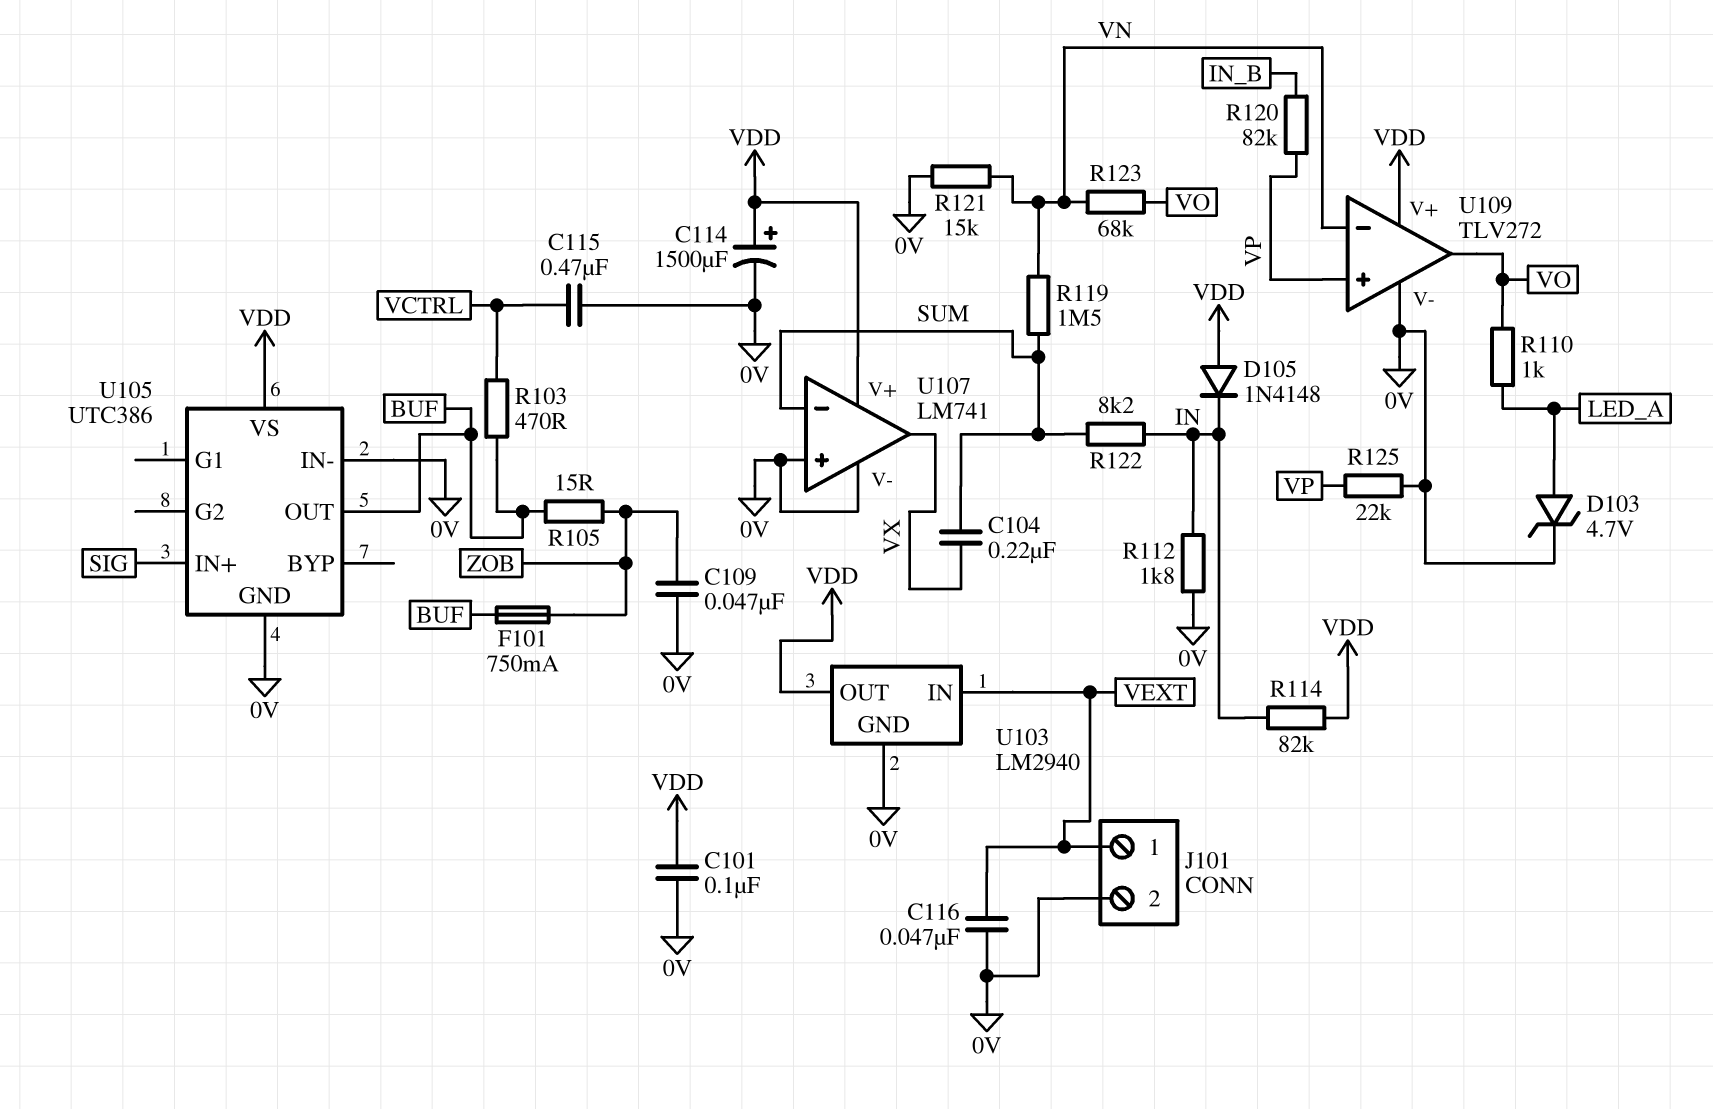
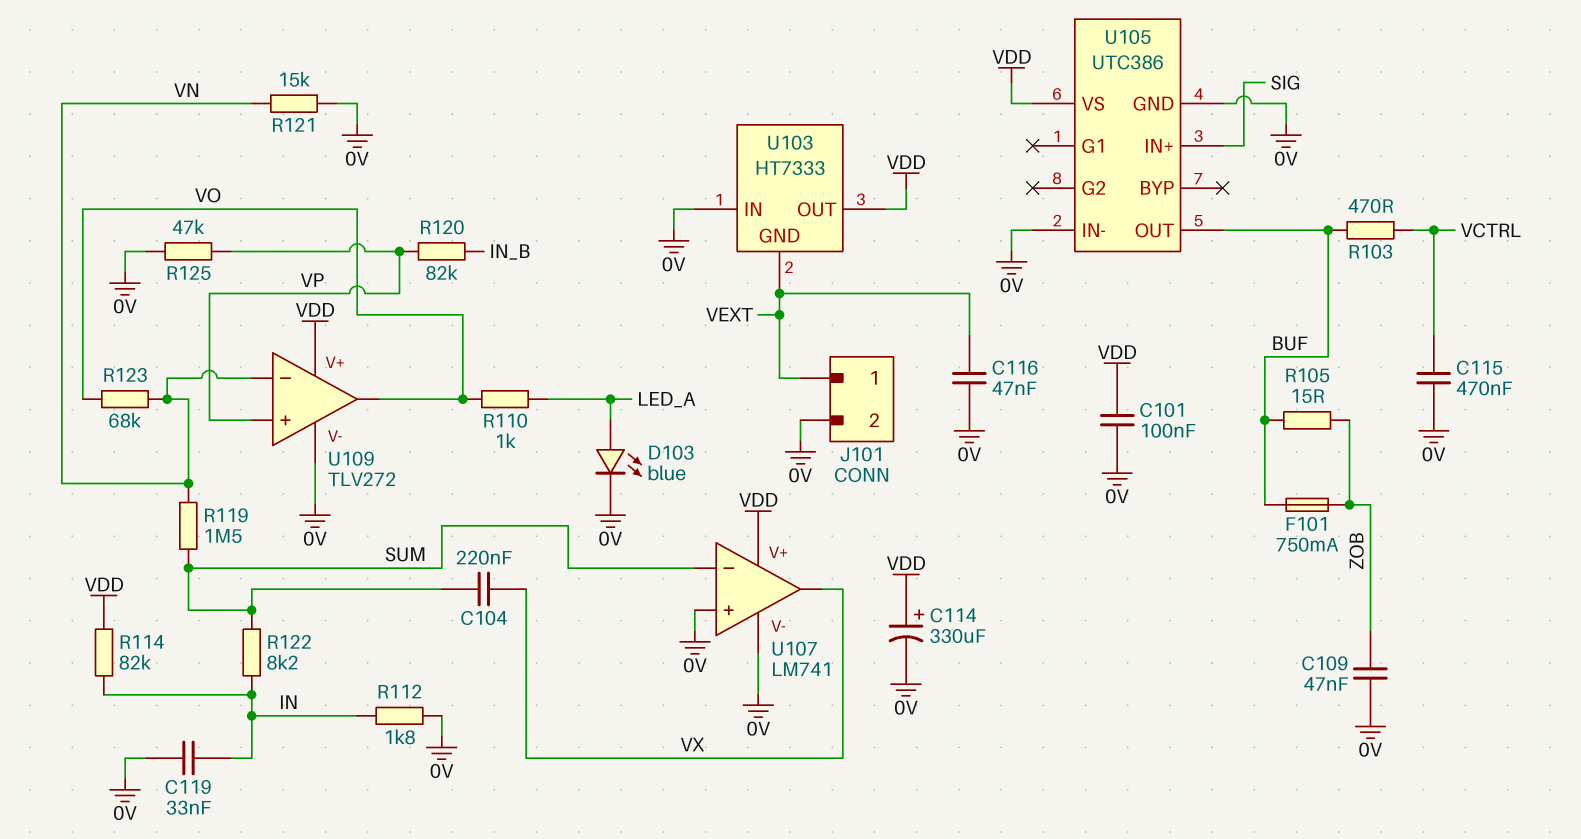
C114: 1500uF (plus VDD, minus 0V) -> 330uF (plus VDD, minus 0V)
C119: none -> 33nF (0V, IN)
D103: zener 4.7V (A LED_A, K 0V) -> LED blue (A LED_A, K 0V)
D105: diode 1N4148 (A VDD, K IN) -> none
R125: 22k (0V, VP) -> 47k (0V, VP)
U103: LM2940 -> HT7333
U103 pin GND: 0V -> VEXT
U103 pin IN: VEXT -> 0V

